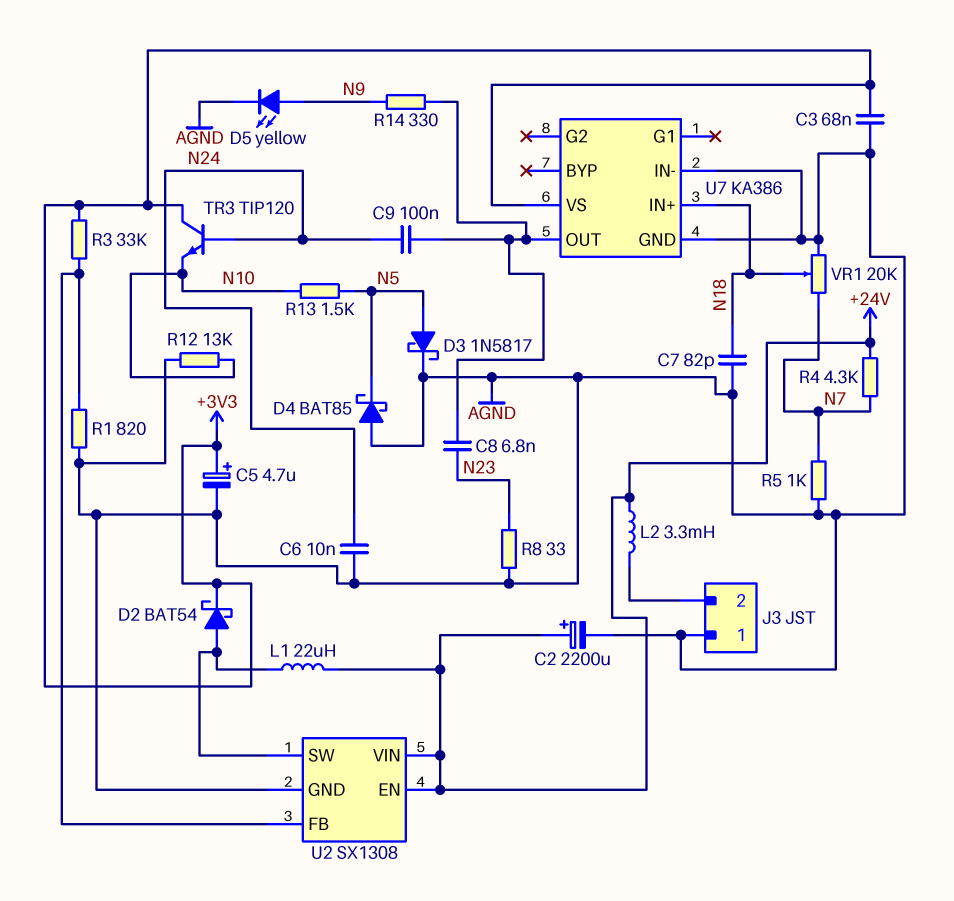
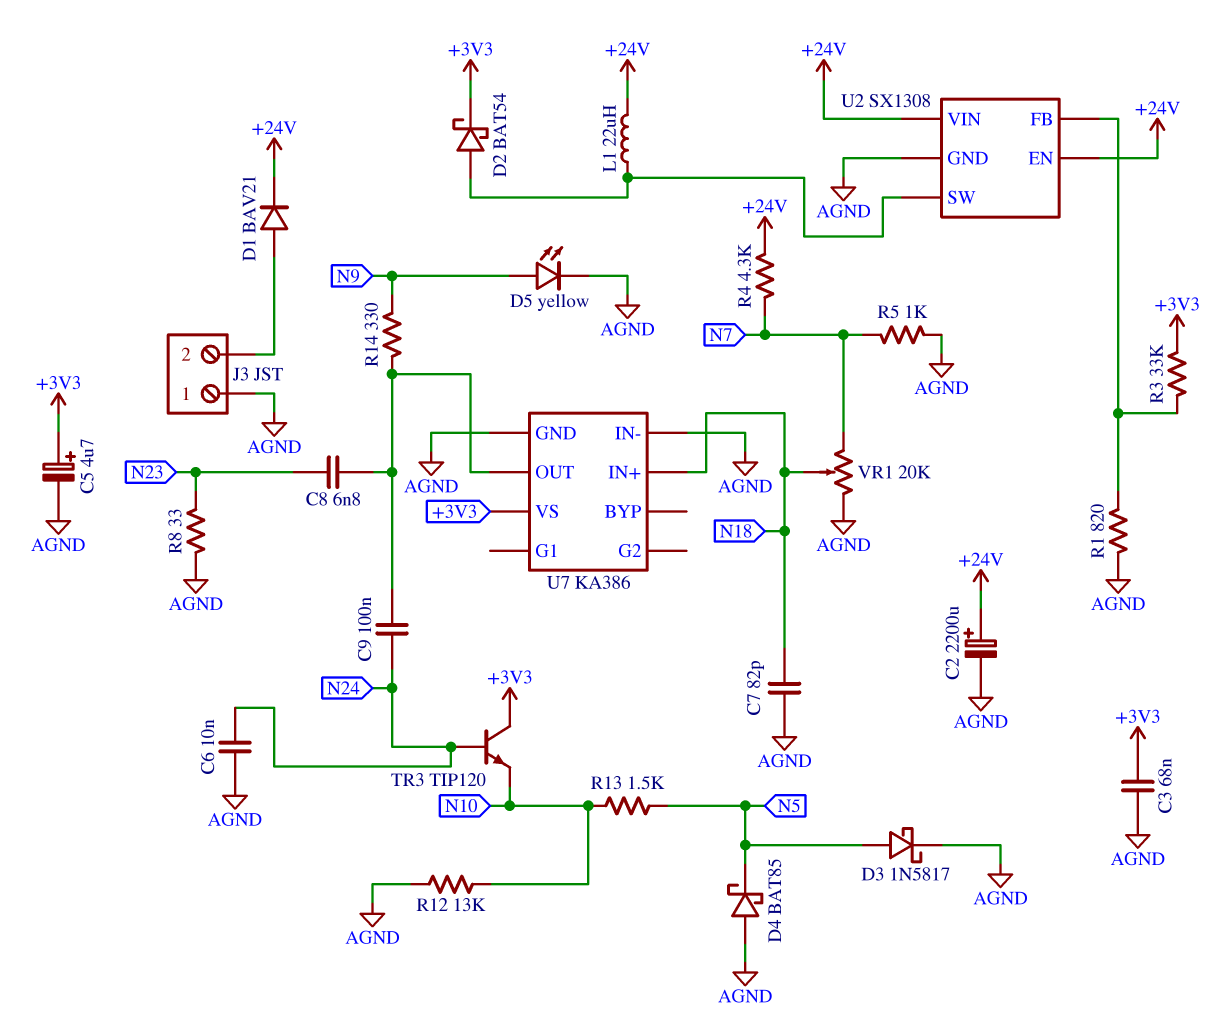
D1: none -> diode BAV21 (A J3/2, K +24V)
L2: 3.3mH (+24V, J3/2) -> none

